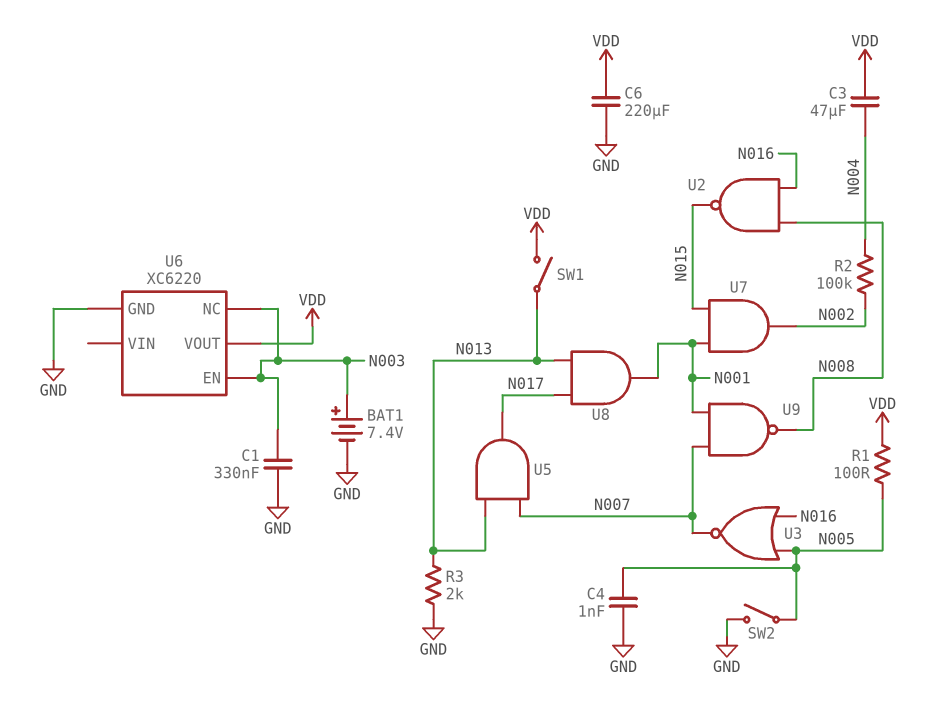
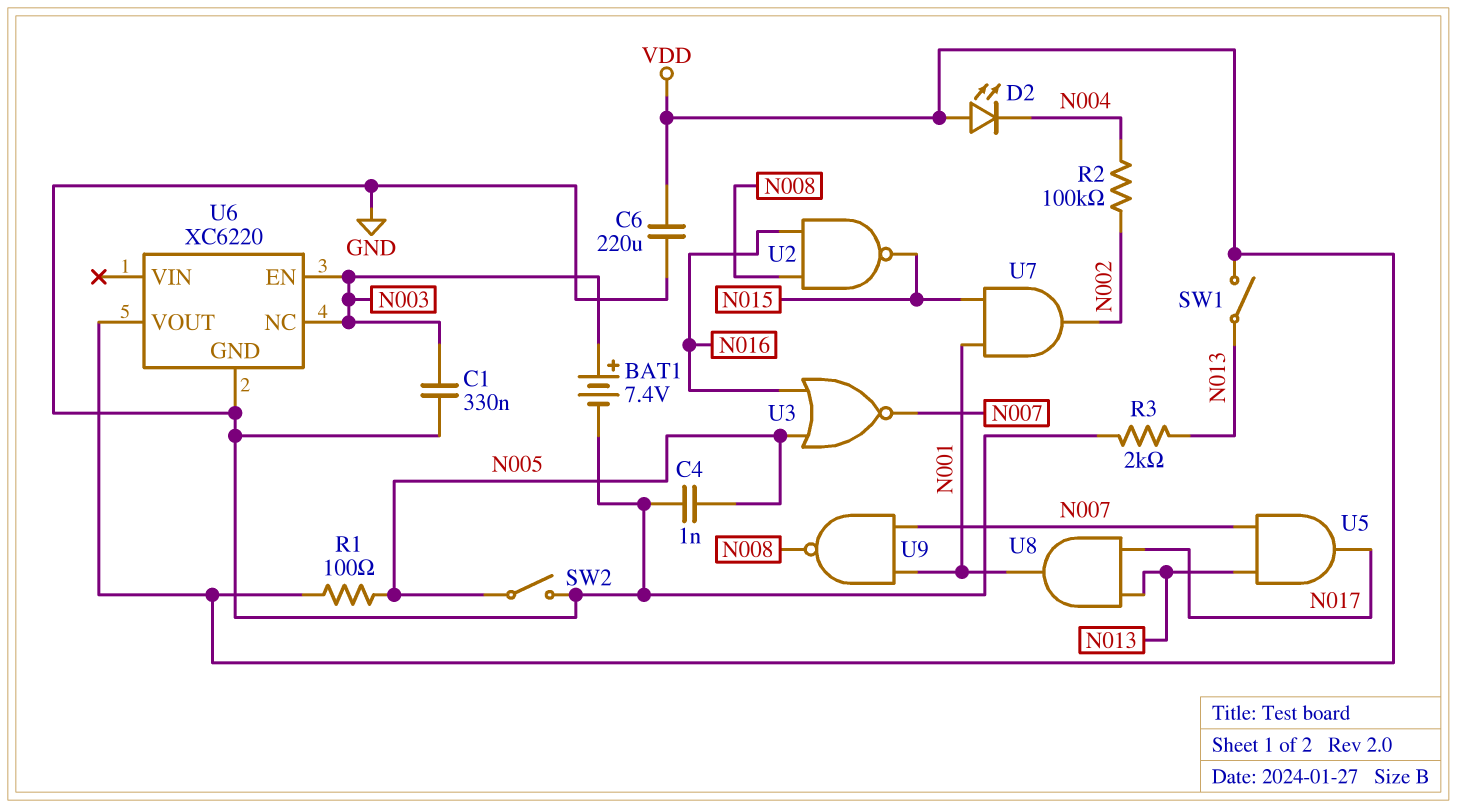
C3: 47uF (N004, VDD) -> none
D2: none -> LED (A VDD, K N004)

